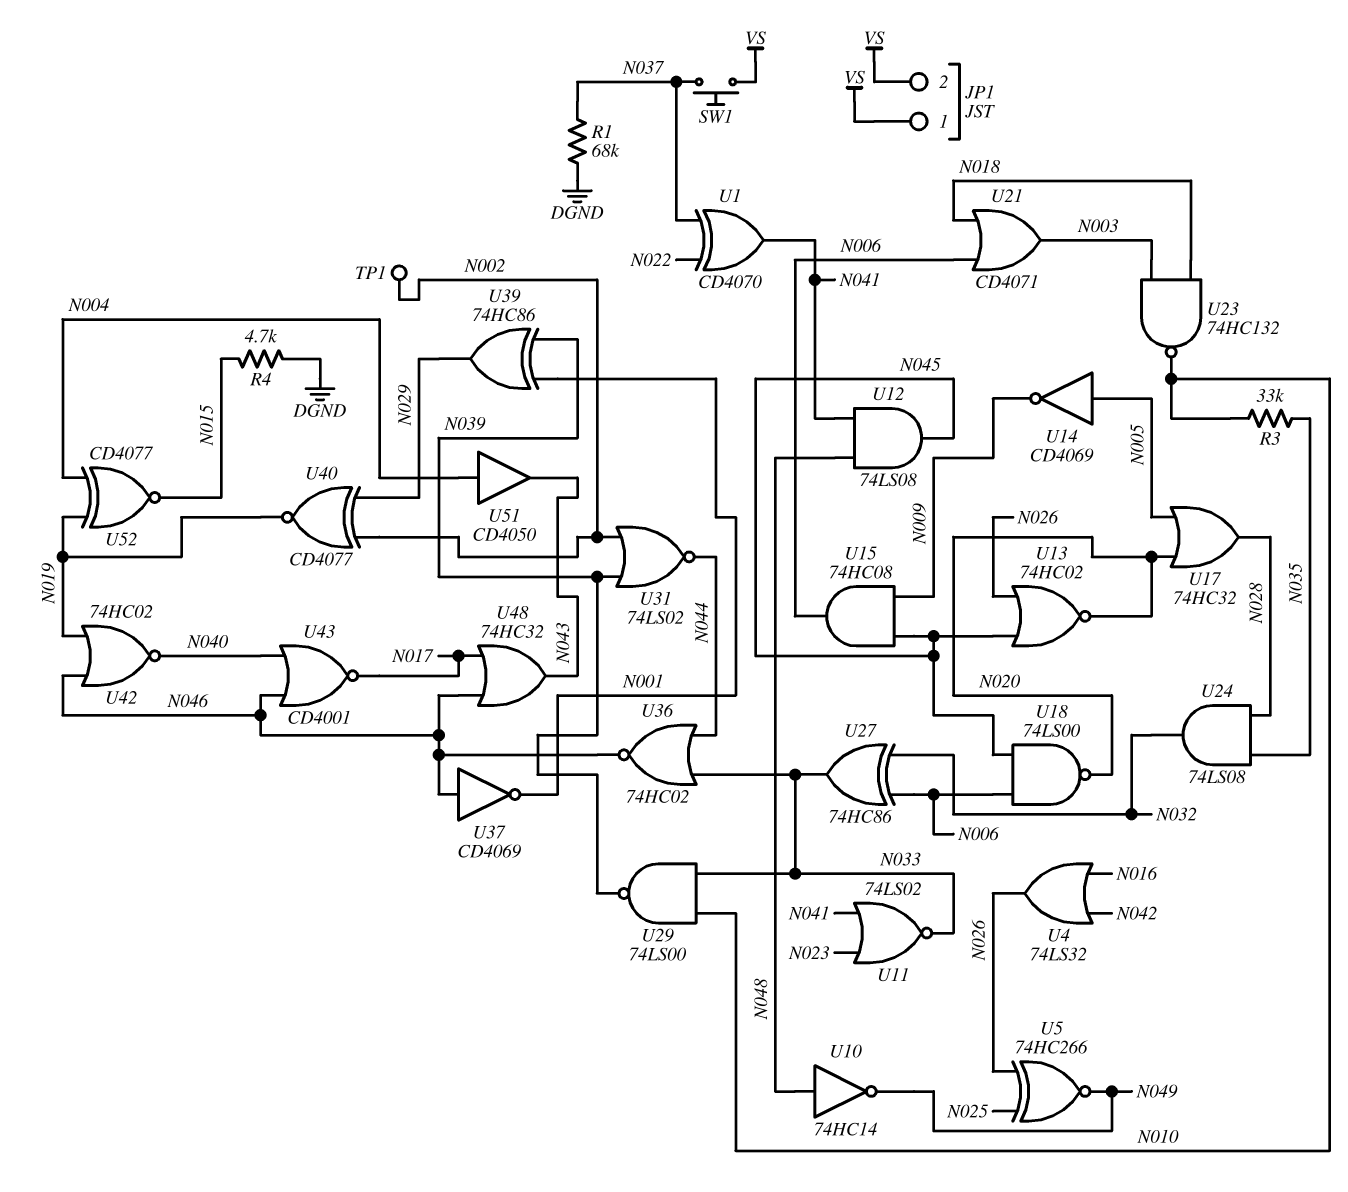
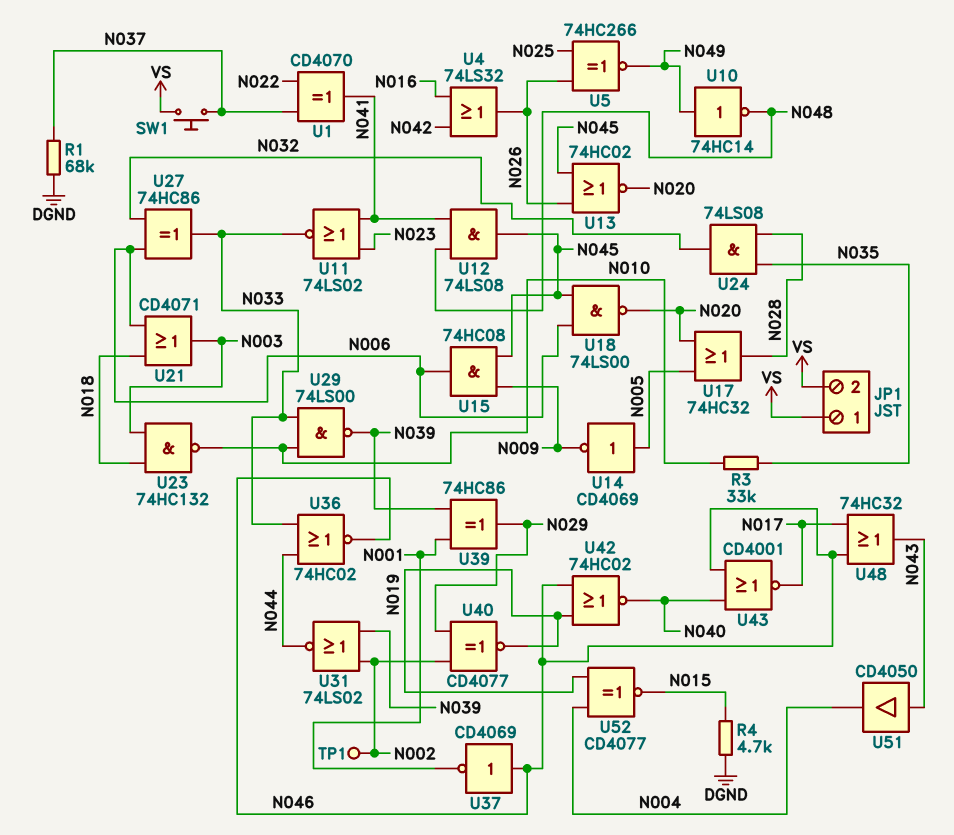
U10: NOT 74HC14 (in N048, out N049) -> NOT 74HC14 (in N049, out N048)
U51: buffer CD4050 (in N004, out N043) -> buffer CD4050 (in N043, out N004)

